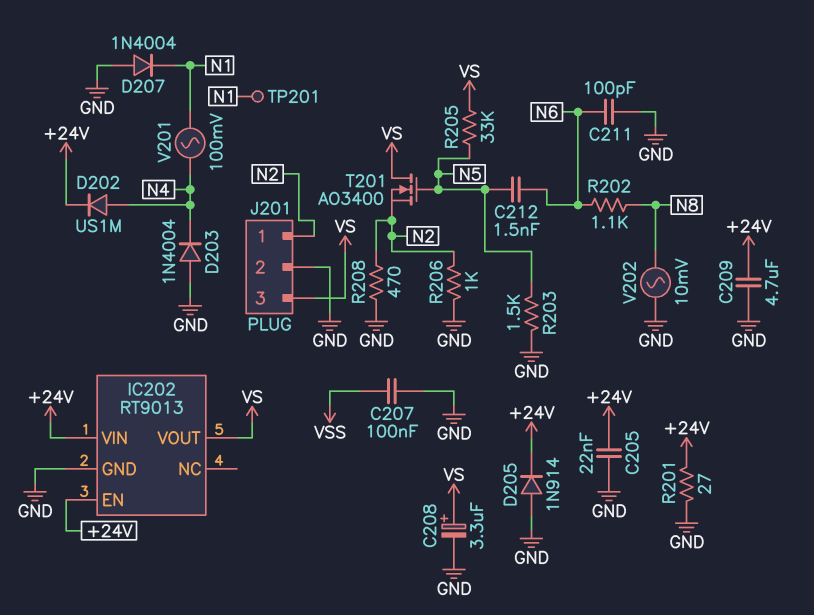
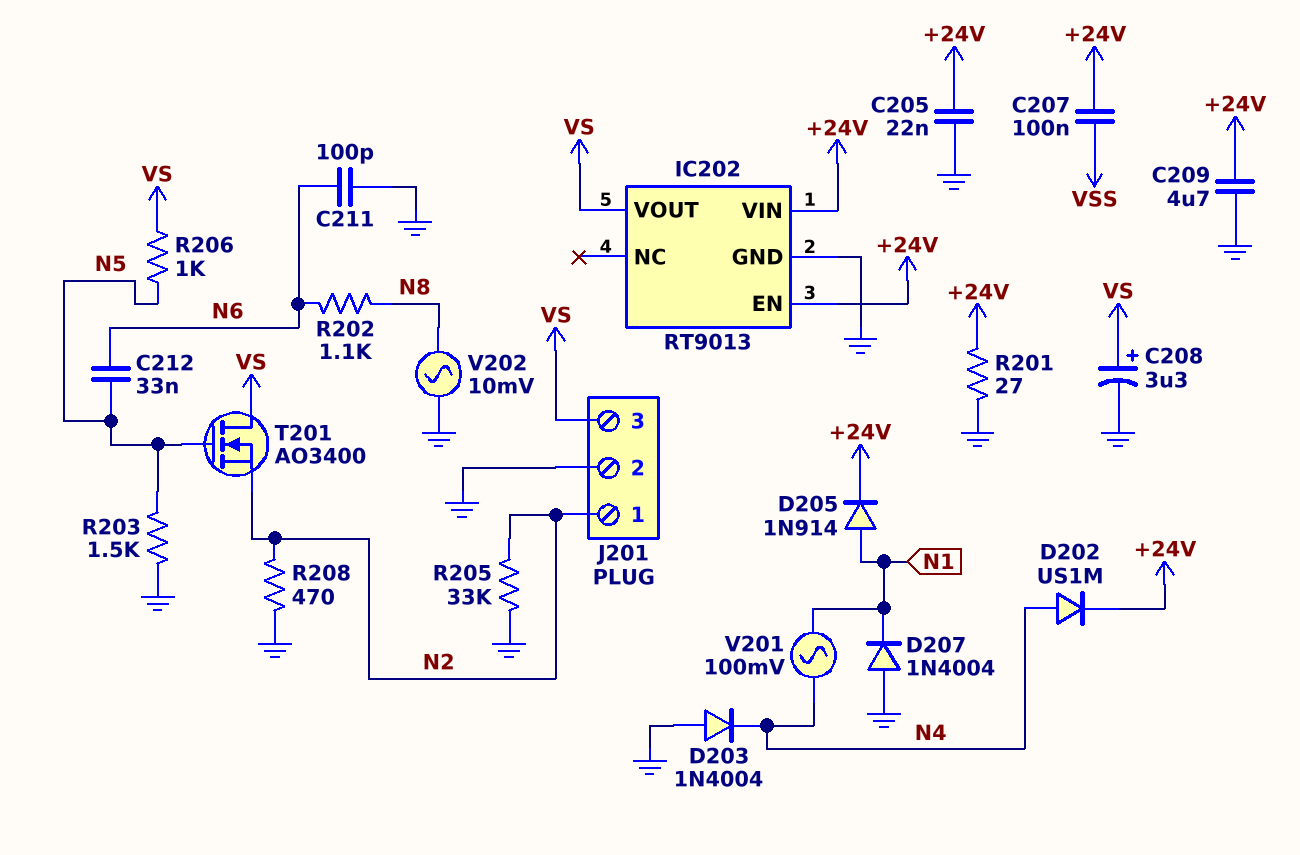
C207: 100nF (GND, VSS) -> 100nF (+24V, VSS)
C212: 1.5nF (N5, N6) -> 33nF (N5, N6)
D205: diode 1N914 (A GND, K +24V) -> diode 1N914 (A N1, K +24V)
R205: 33k (N5, VS) -> 33k (GND, N2)
R206: 1k (GND, N2) -> 1k (N5, VS)
TP201: test point (N1) -> none

